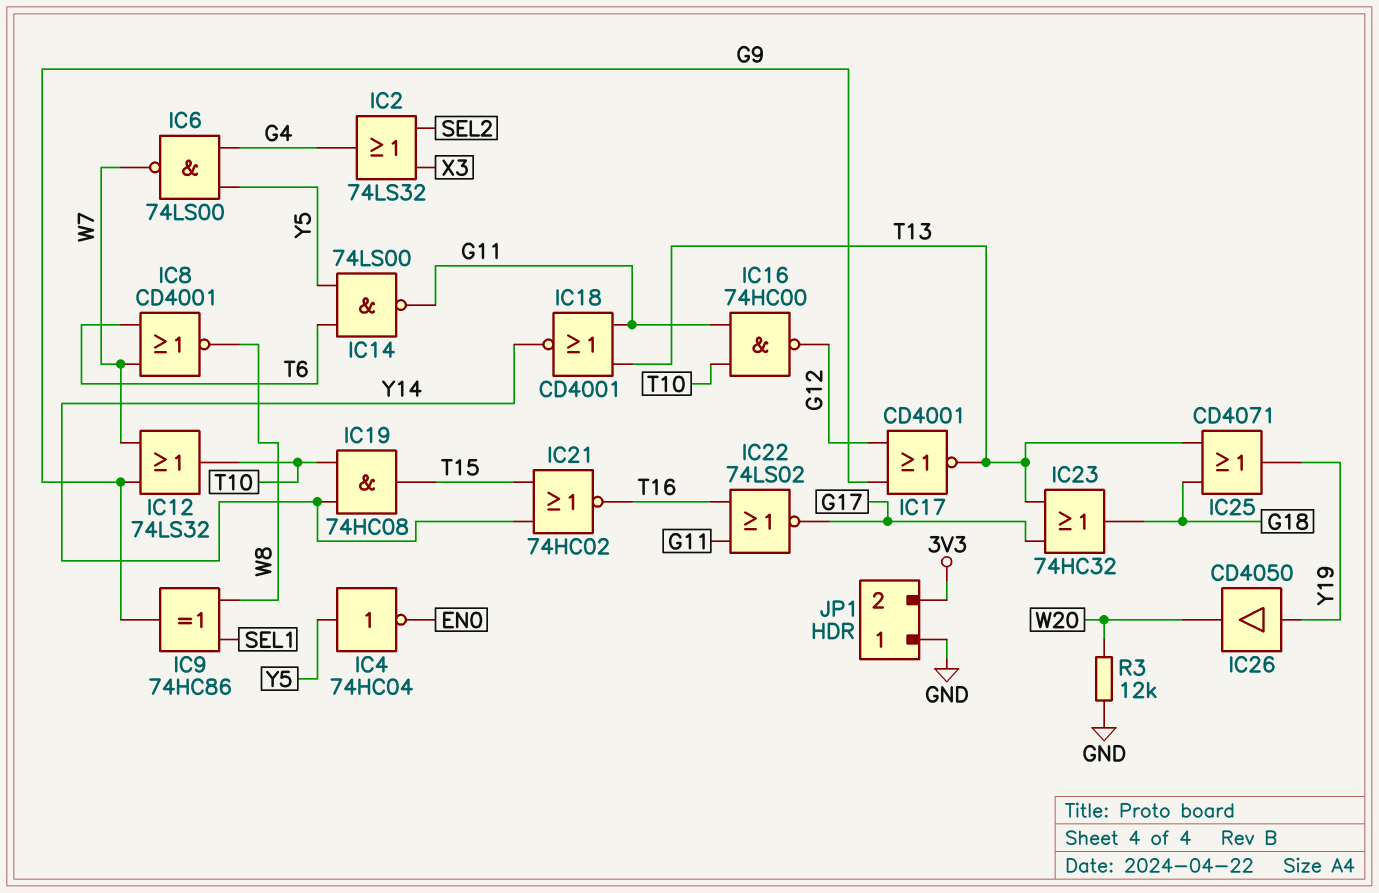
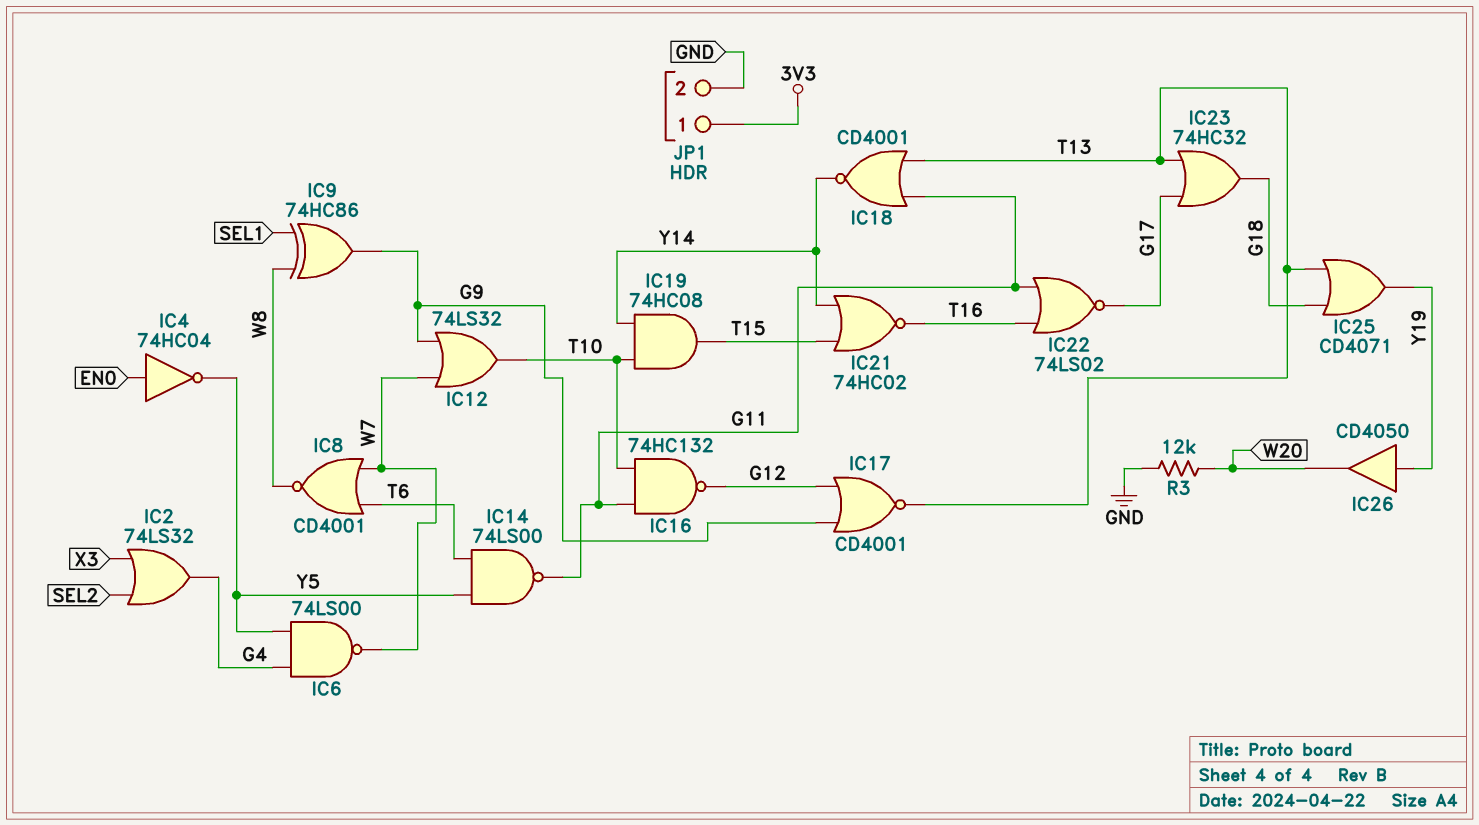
IC4: NOT 74HC04 (in Y5, out EN0) -> NOT 74HC04 (in EN0, out Y5)
IC16: NAND 74HC00 (in G11, in T10, out G12) -> NAND 74HC132 (in G11, in T10, out G12)
JP1 pin 1: GND -> 3V3
JP1 pin 2: 3V3 -> GND

